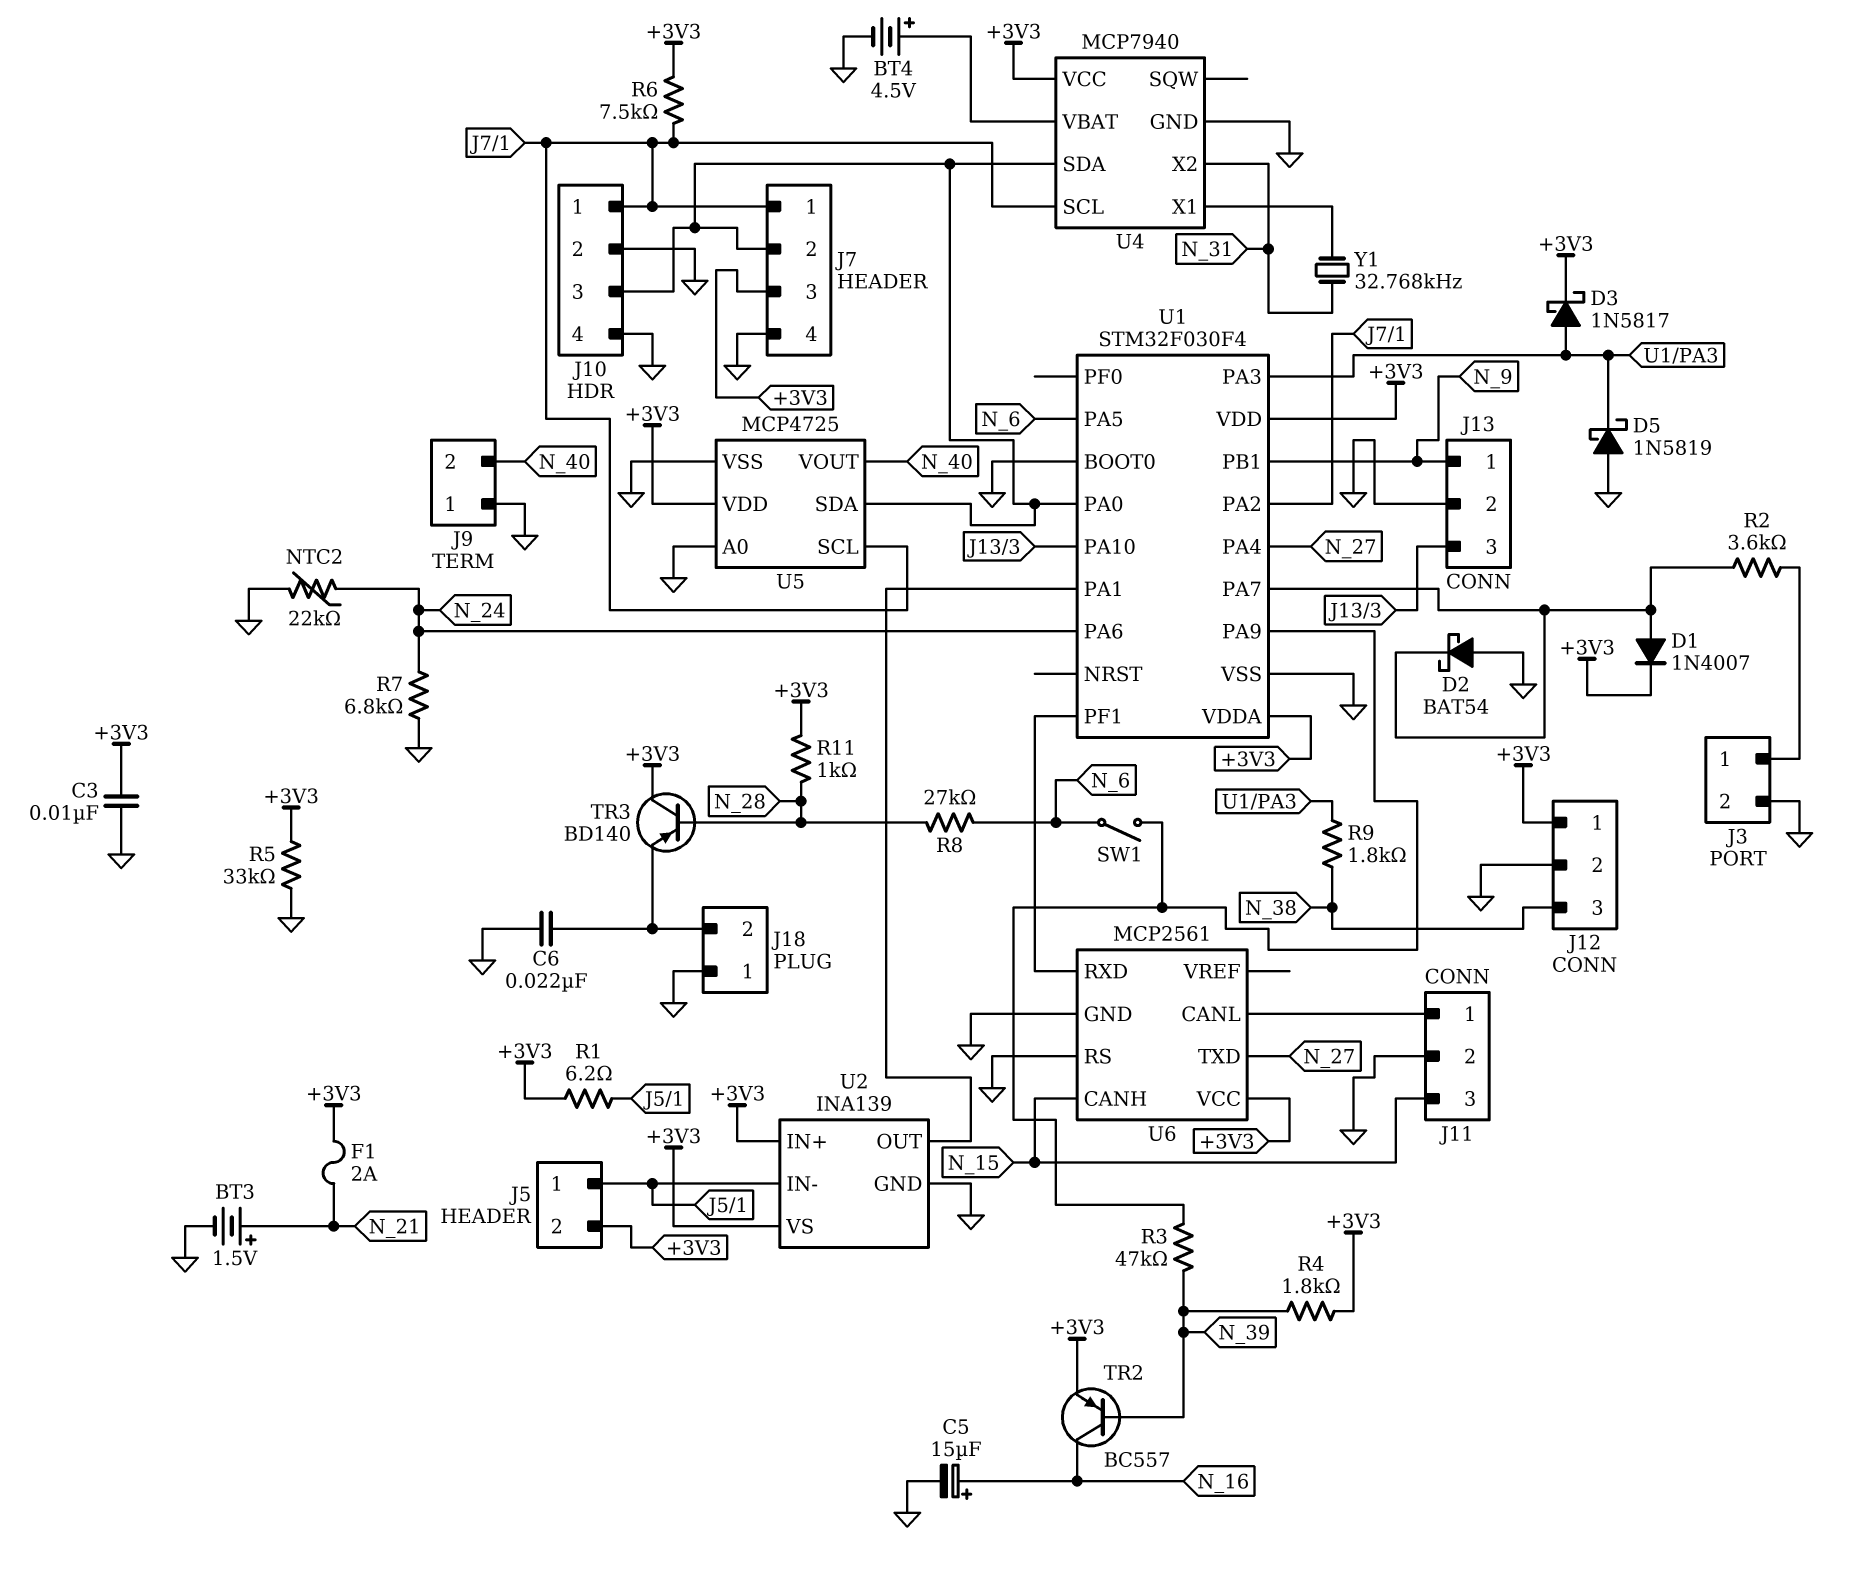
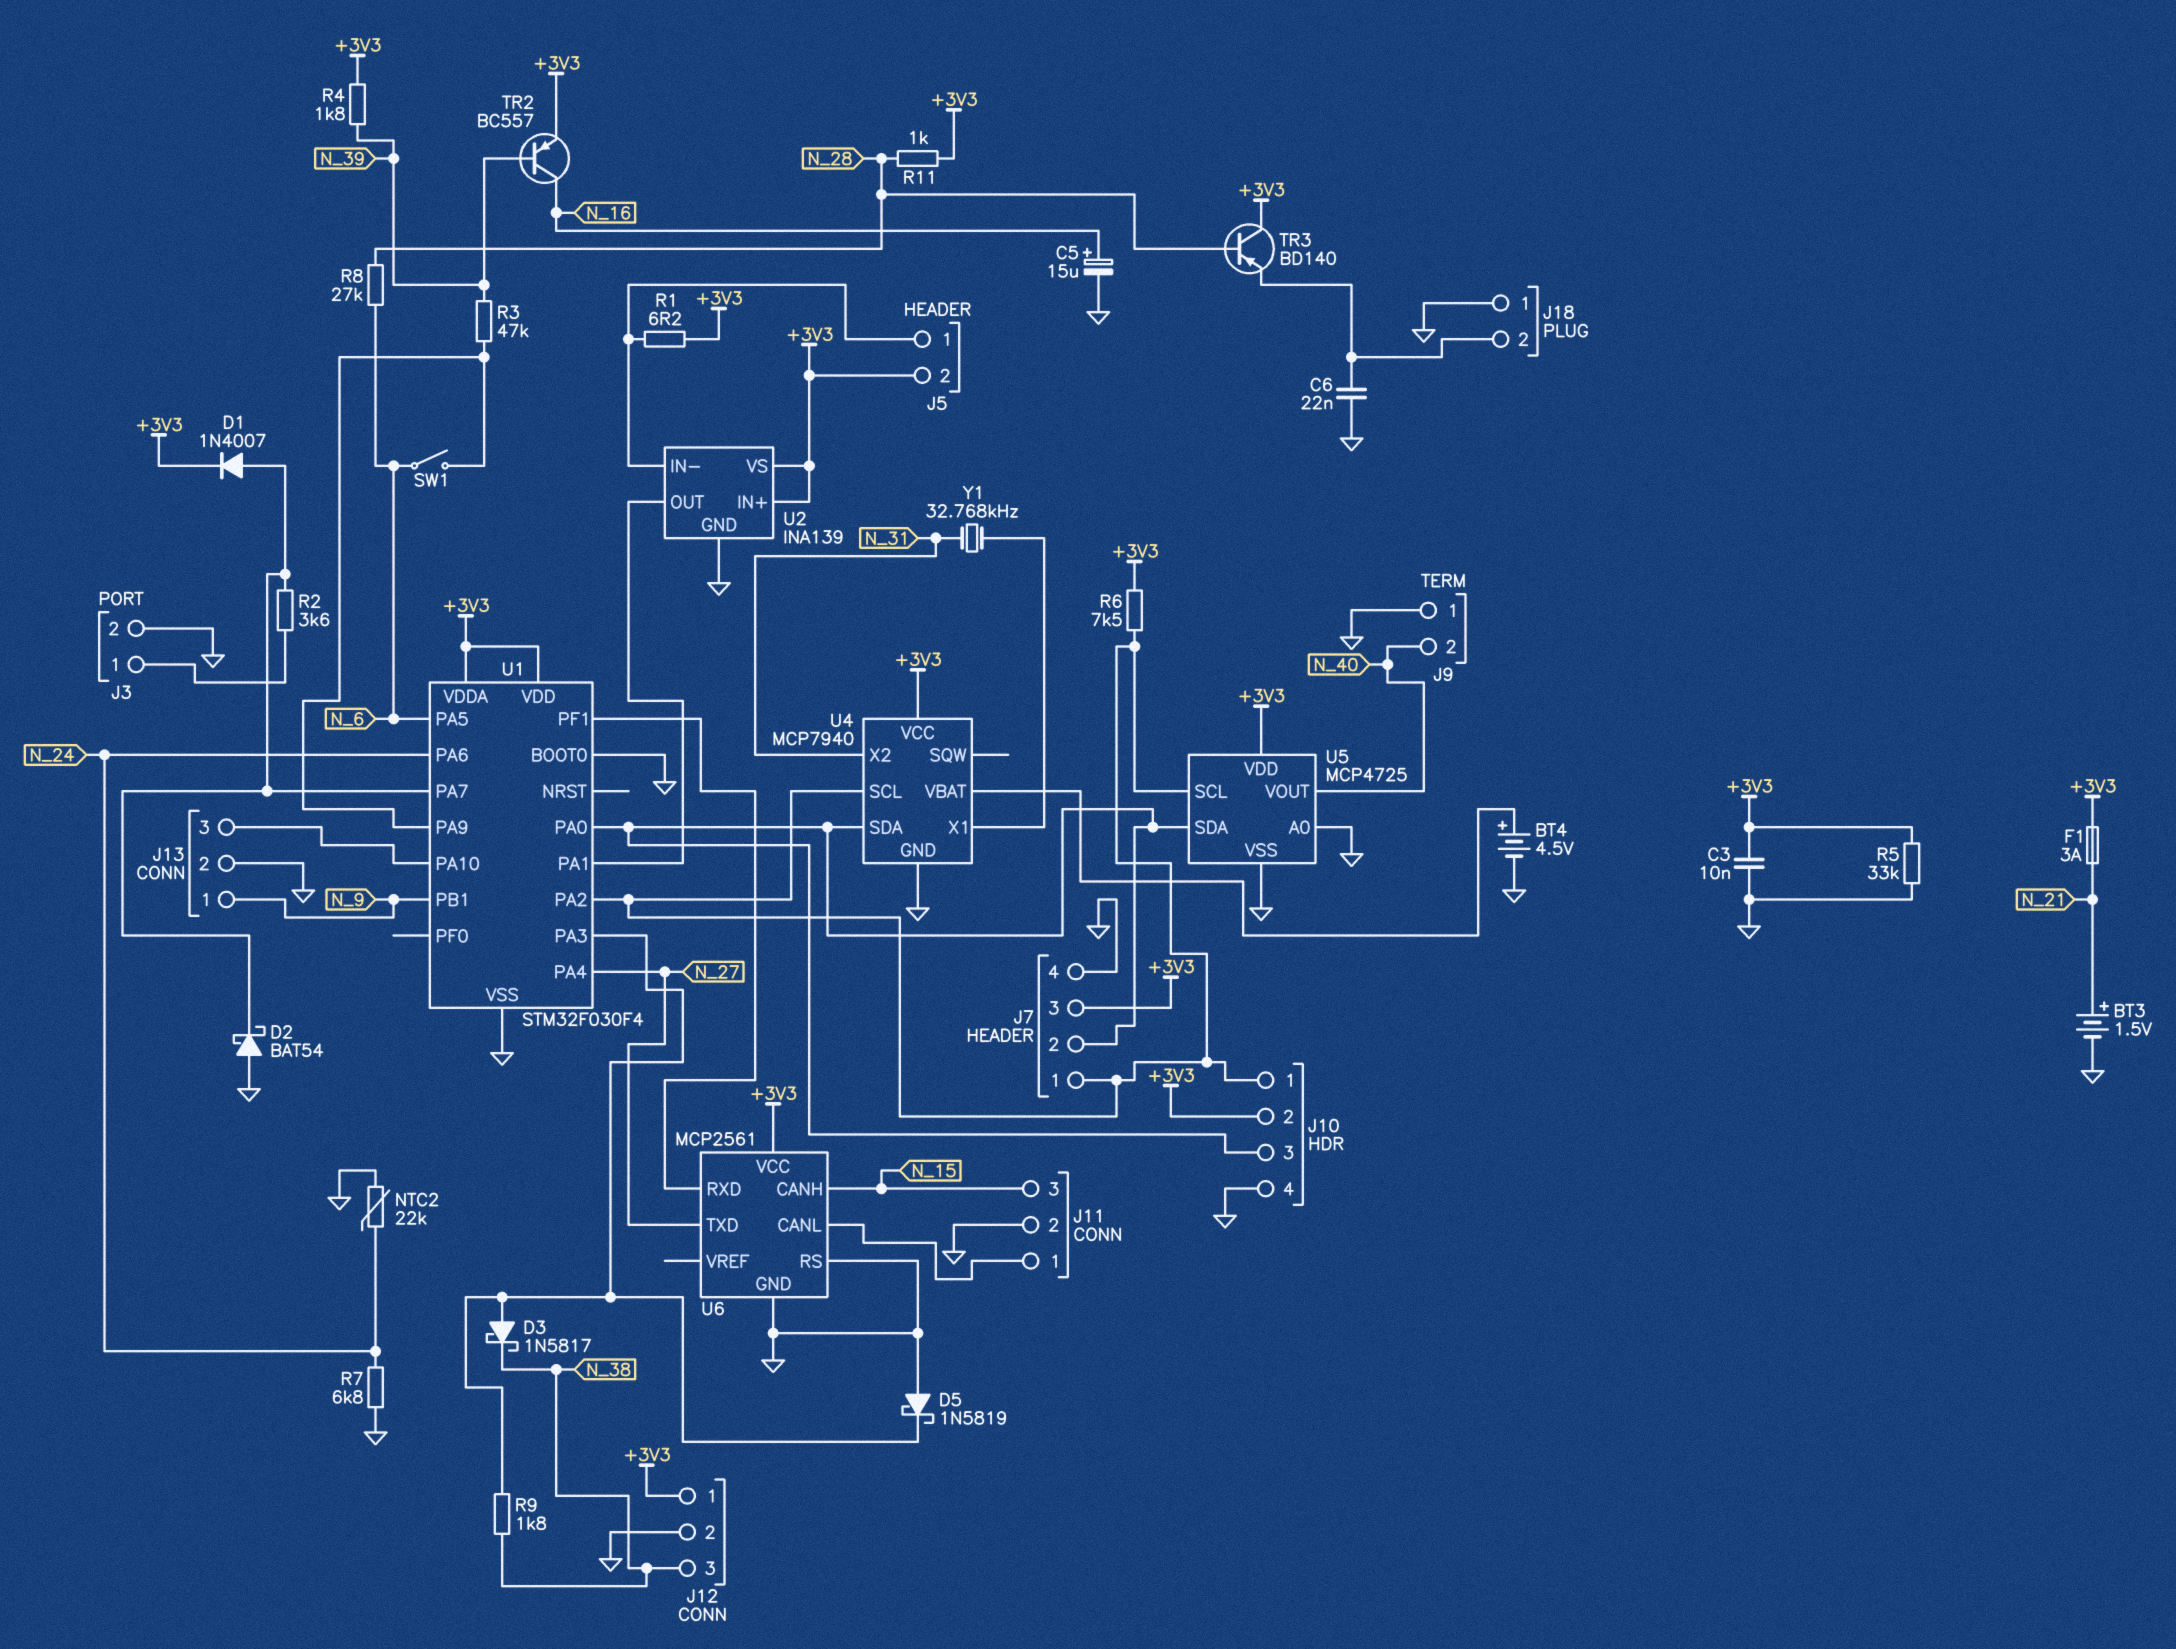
D3: schottky 1N5817 (A U1/PA3, K +3V3) -> schottky 1N5817 (A U1/PA3, K N_38)
F1: 2A (+3V3, N_21) -> 3A (+3V3, N_21)
J10 pin 2: GND -> +3V3

